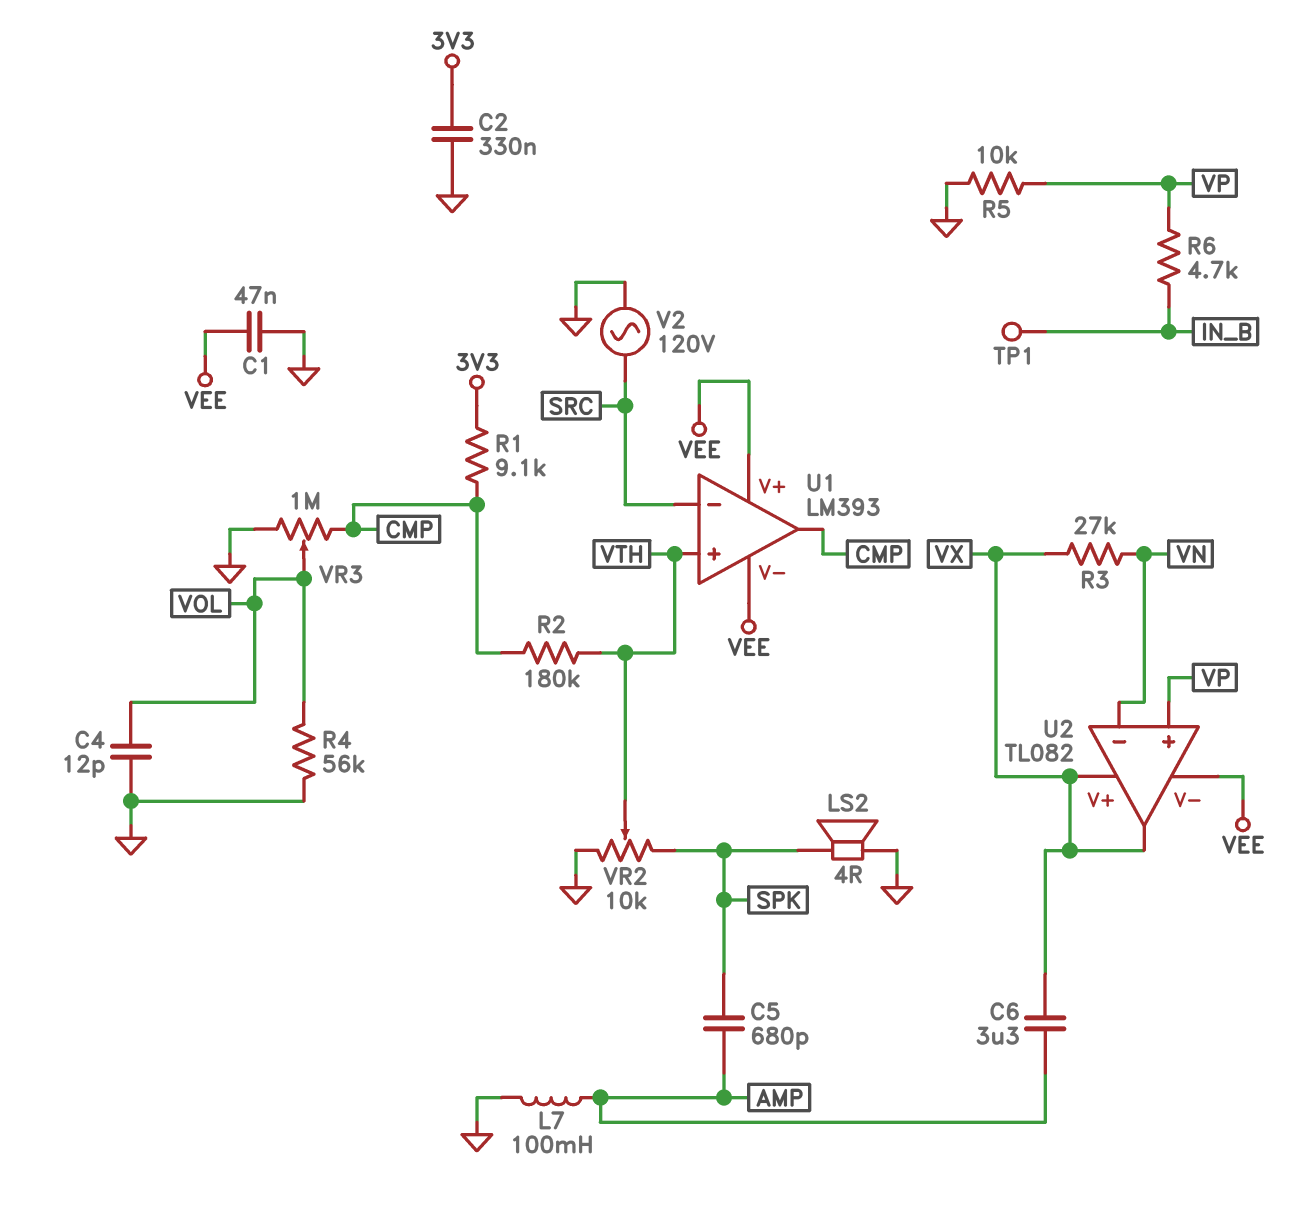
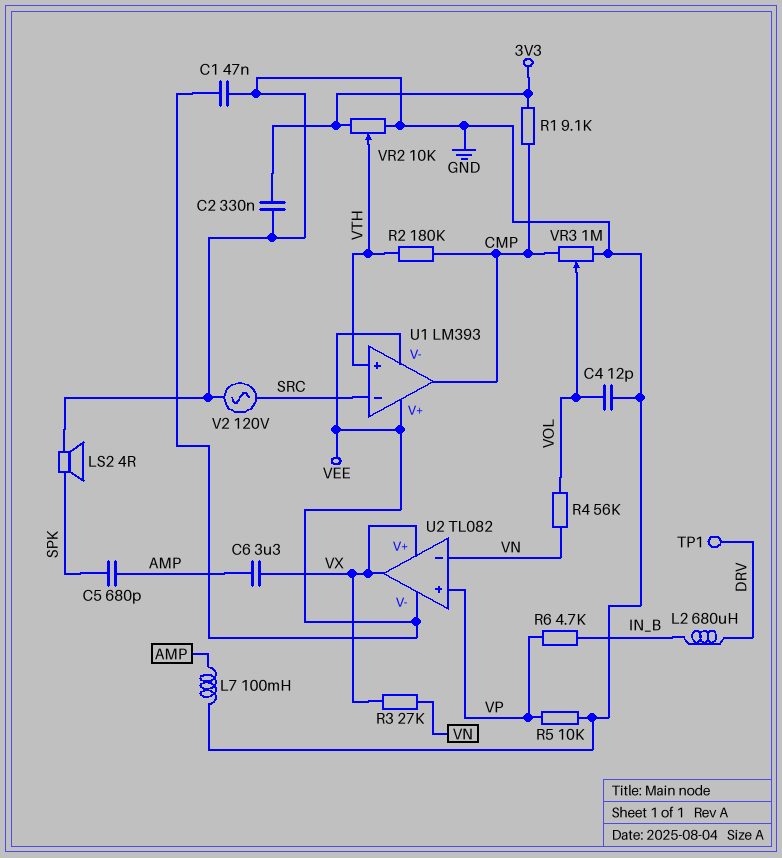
L2: none -> 680uH (DRV, IN_B)
R4: 56k (GND, VOL) -> 56k (VN, VOL)
TP1: test point (IN_B) -> test point (DRV)
VR2: 10k (GND, SPK, wiper VTH) -> 10k (3V3, GND, wiper VTH)

